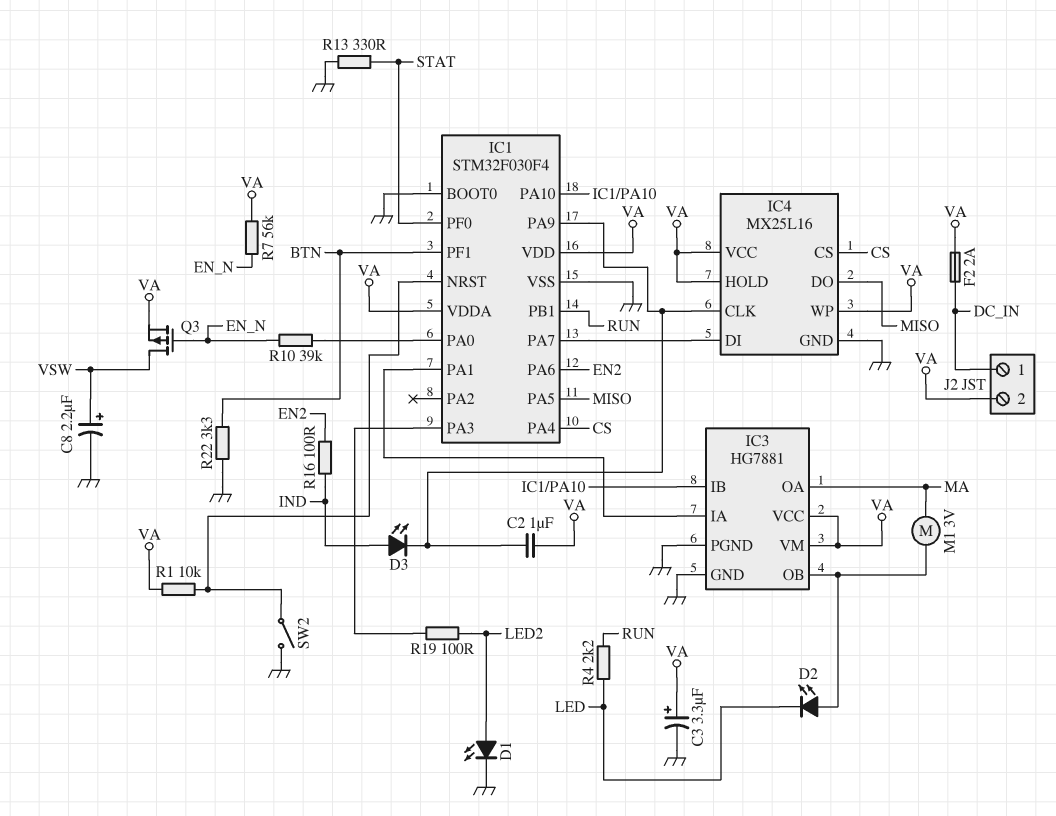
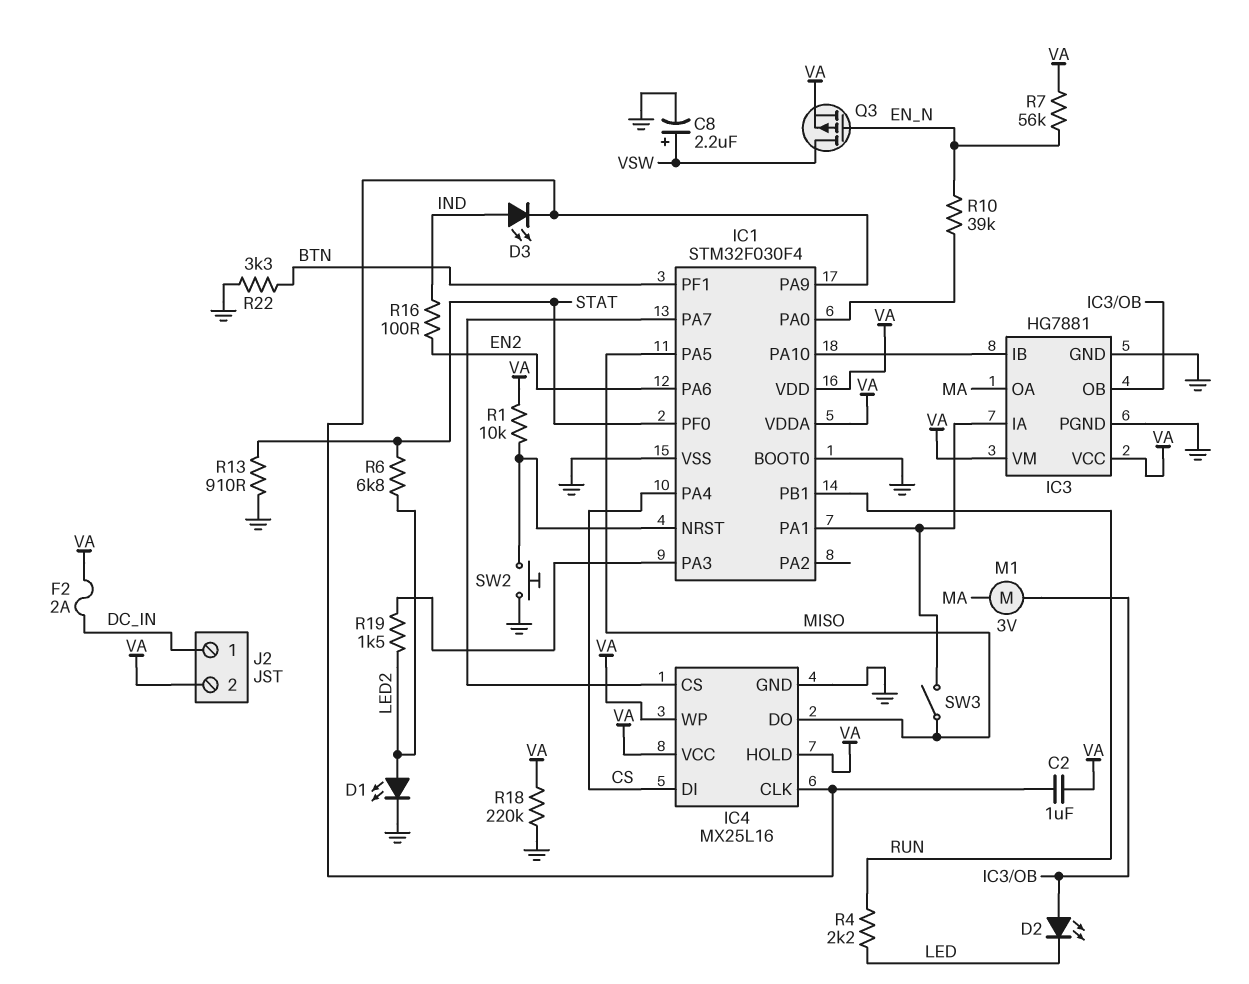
C3: 3.3uF (plus VA, minus GND) -> none
IC4 pin CS: CS -> IC1/PA7
IC4 pin DI: IC1/PA7 -> CS
R6: none -> 6.8k (LED2, STAT)
R13: 330 (GND, STAT) -> 910 (GND, STAT)
R18: none -> 220k (GND, VA)
R19: 100 (IC1/PA3, LED2) -> 1.5k (IC1/PA3, LED2)
SW2: switch (GND, IC1/NRST) -> button (GND, IC1/NRST)
SW3: none -> switch (IC1/PA1, MISO)

